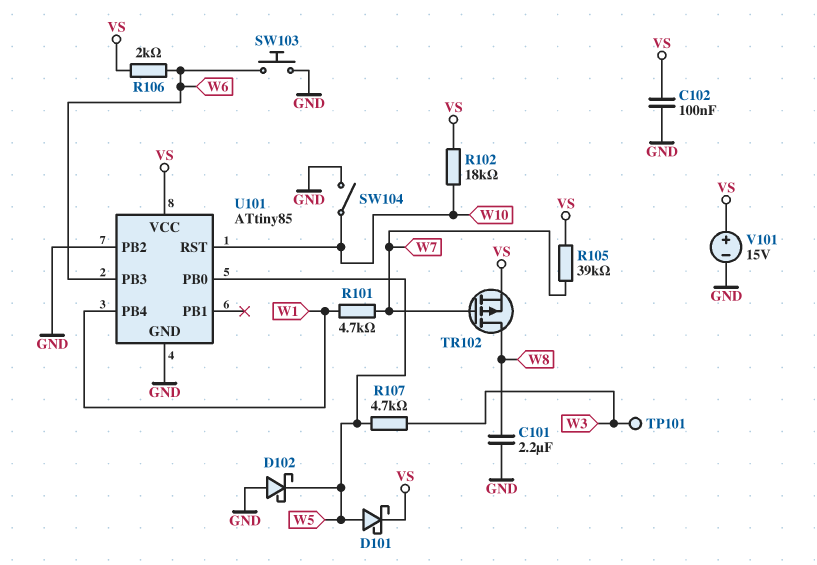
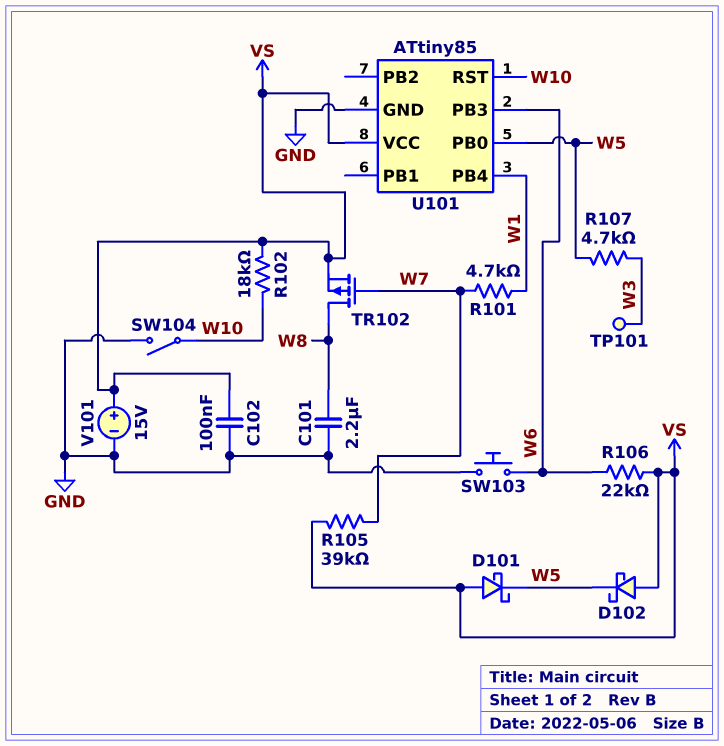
D101: schottky (A W5, K VS) -> schottky (A VS, K W5)
D102: schottky (A GND, K W5) -> schottky (A VS, K W5)
R106: 2k (VS, W6) -> 22k (VS, W6)
U101 pin PB2: GND -> none

